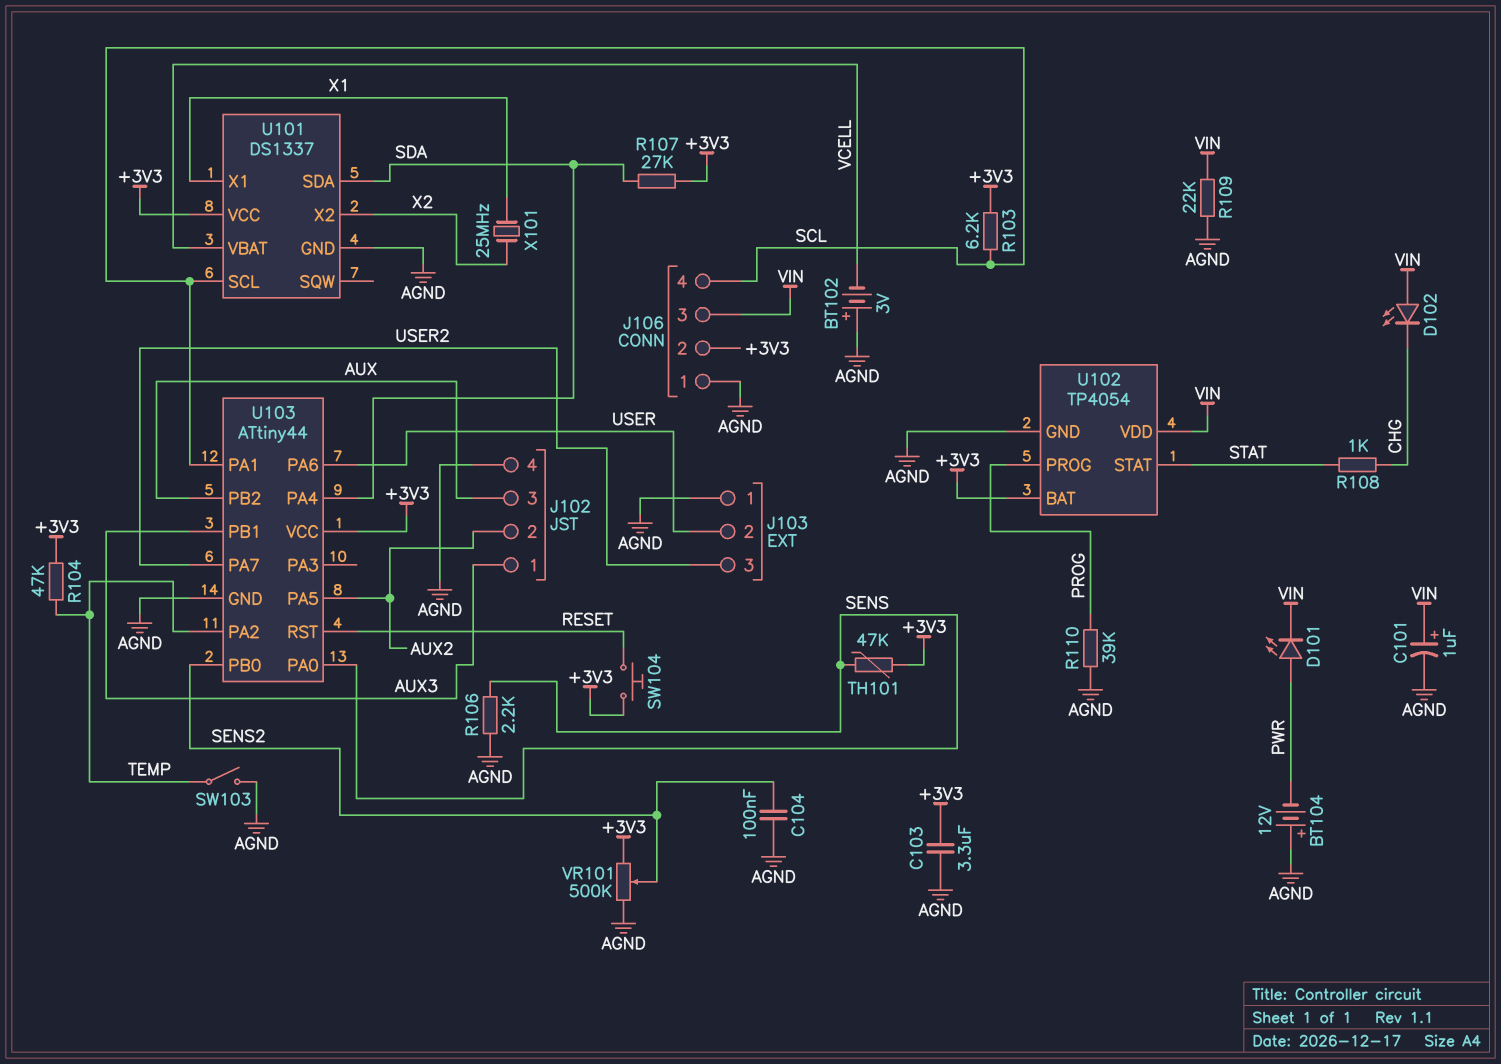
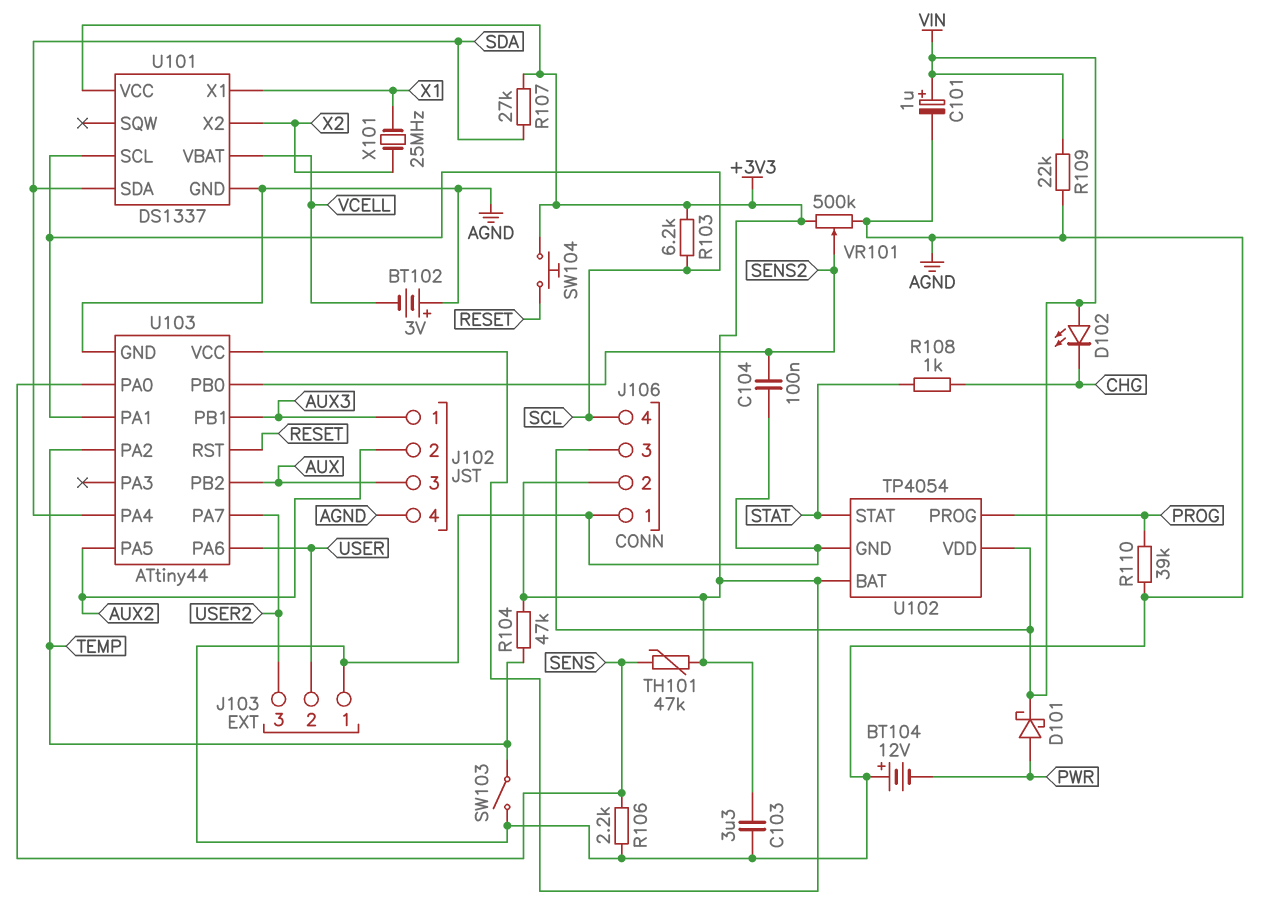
D101: LED (A PWR, K VIN) -> schottky (A PWR, K VIN)

